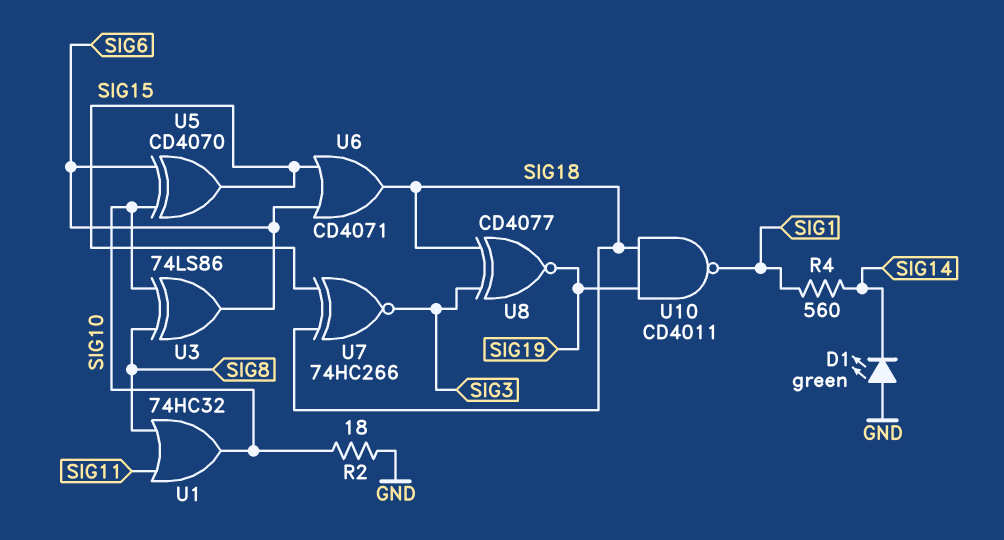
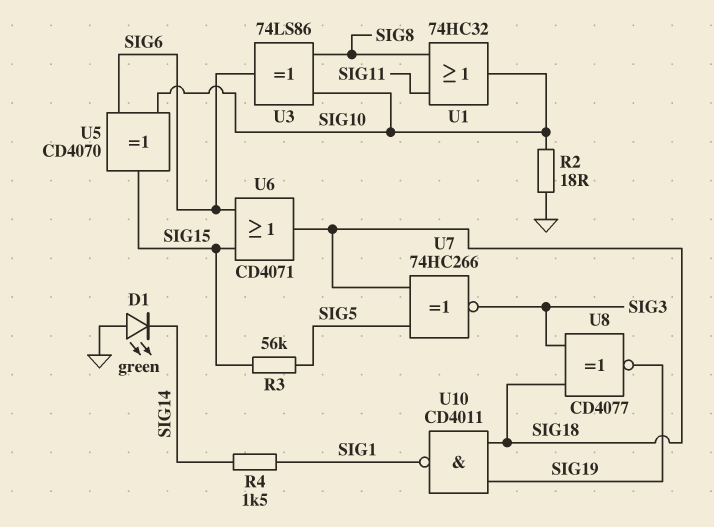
R3: none -> 56k (SIG5, SIG15)
R4: 560 (SIG1, SIG14) -> 1.5k (SIG1, SIG14)
U7: XNOR 74HC266 (in SIG15, in SIG18, out SIG3) -> XNOR 74HC266 (in SIG5, in SIG18, out SIG3)

